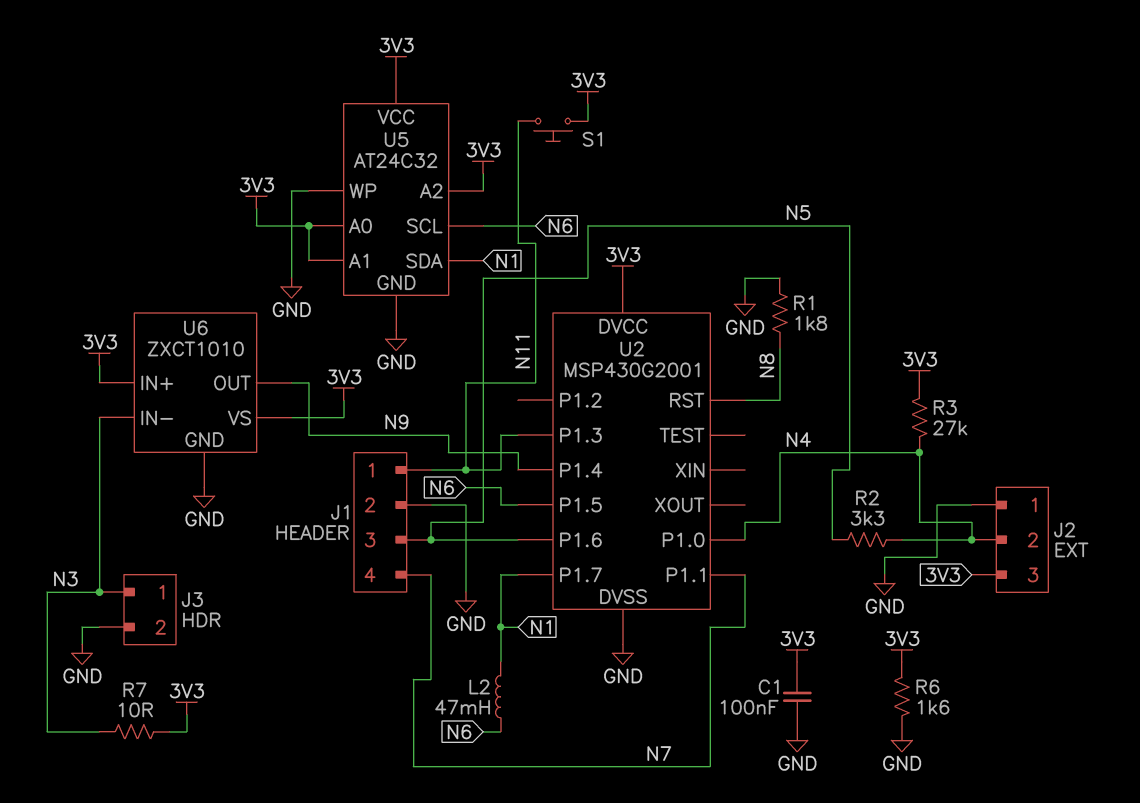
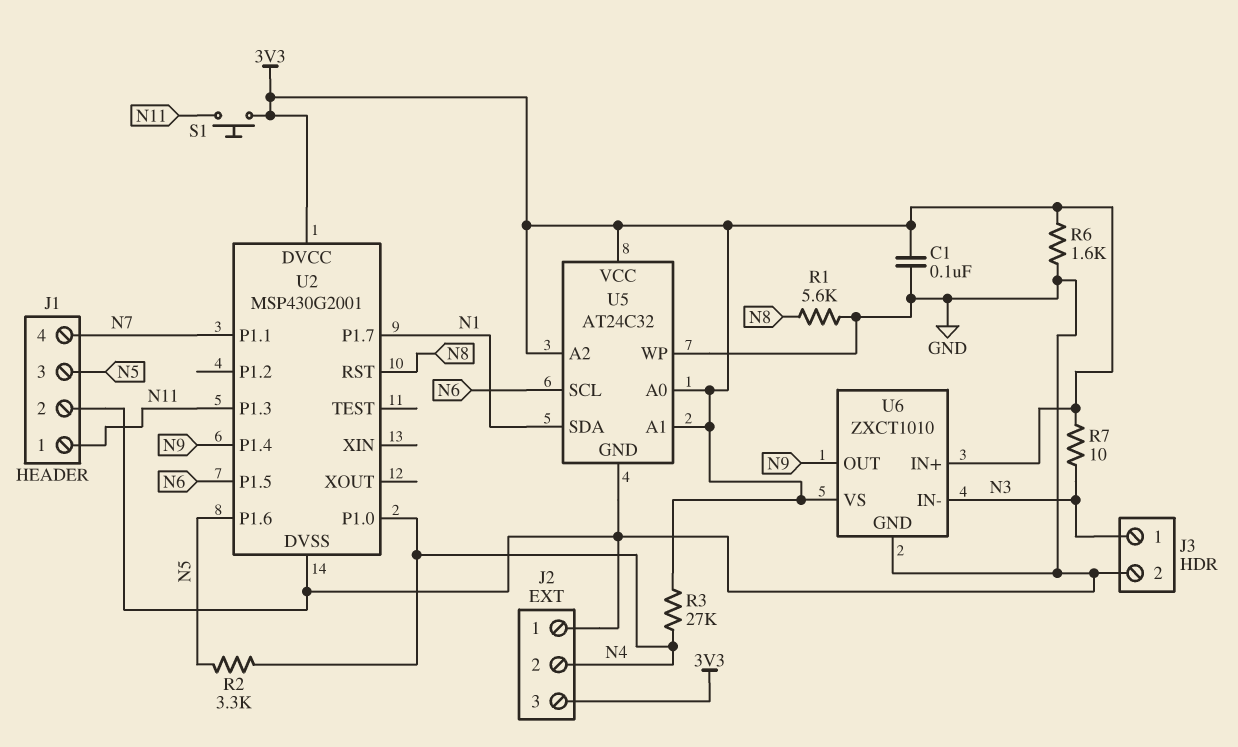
L2: 47mH (N1, N6) -> none
R1: 1.8k (GND, N8) -> 5.6k (GND, N8)

